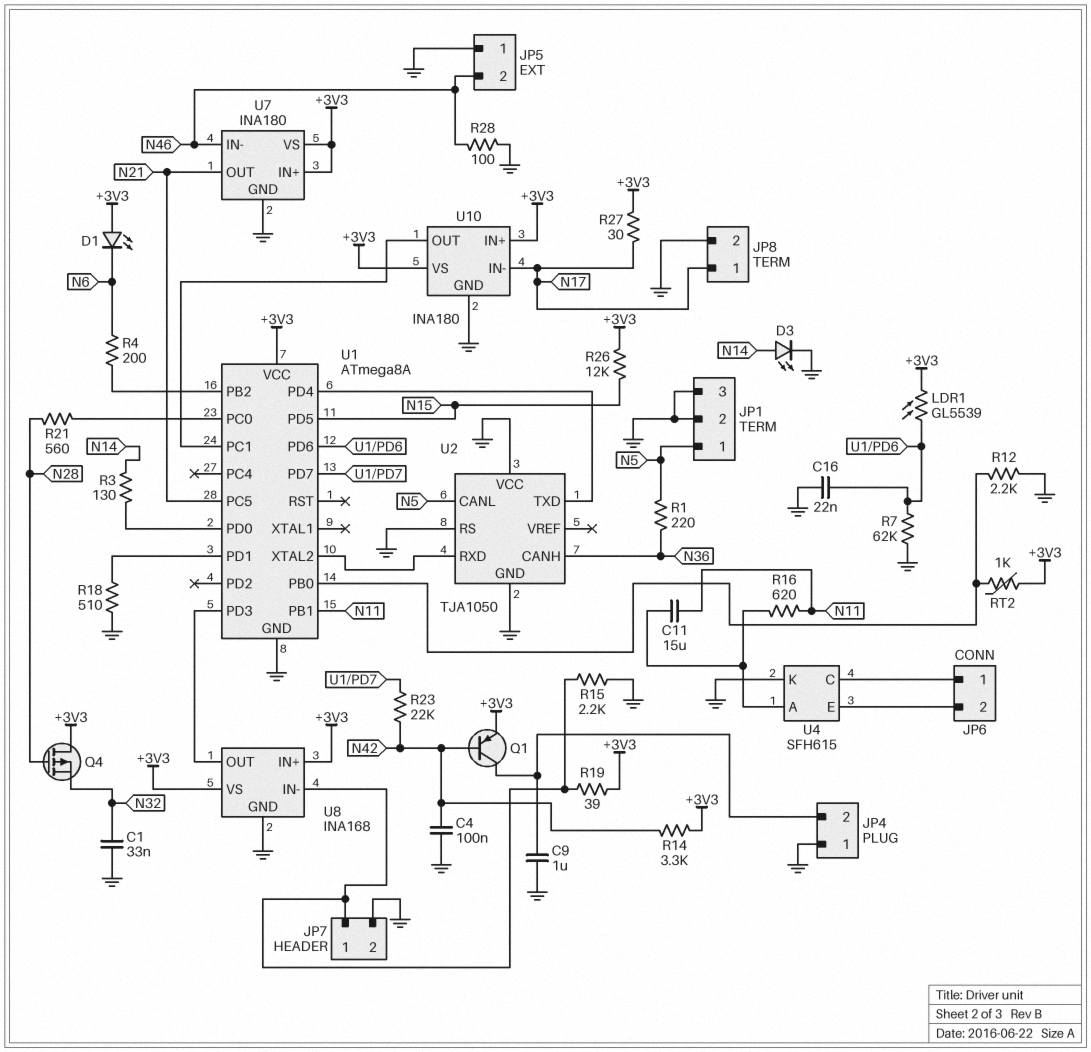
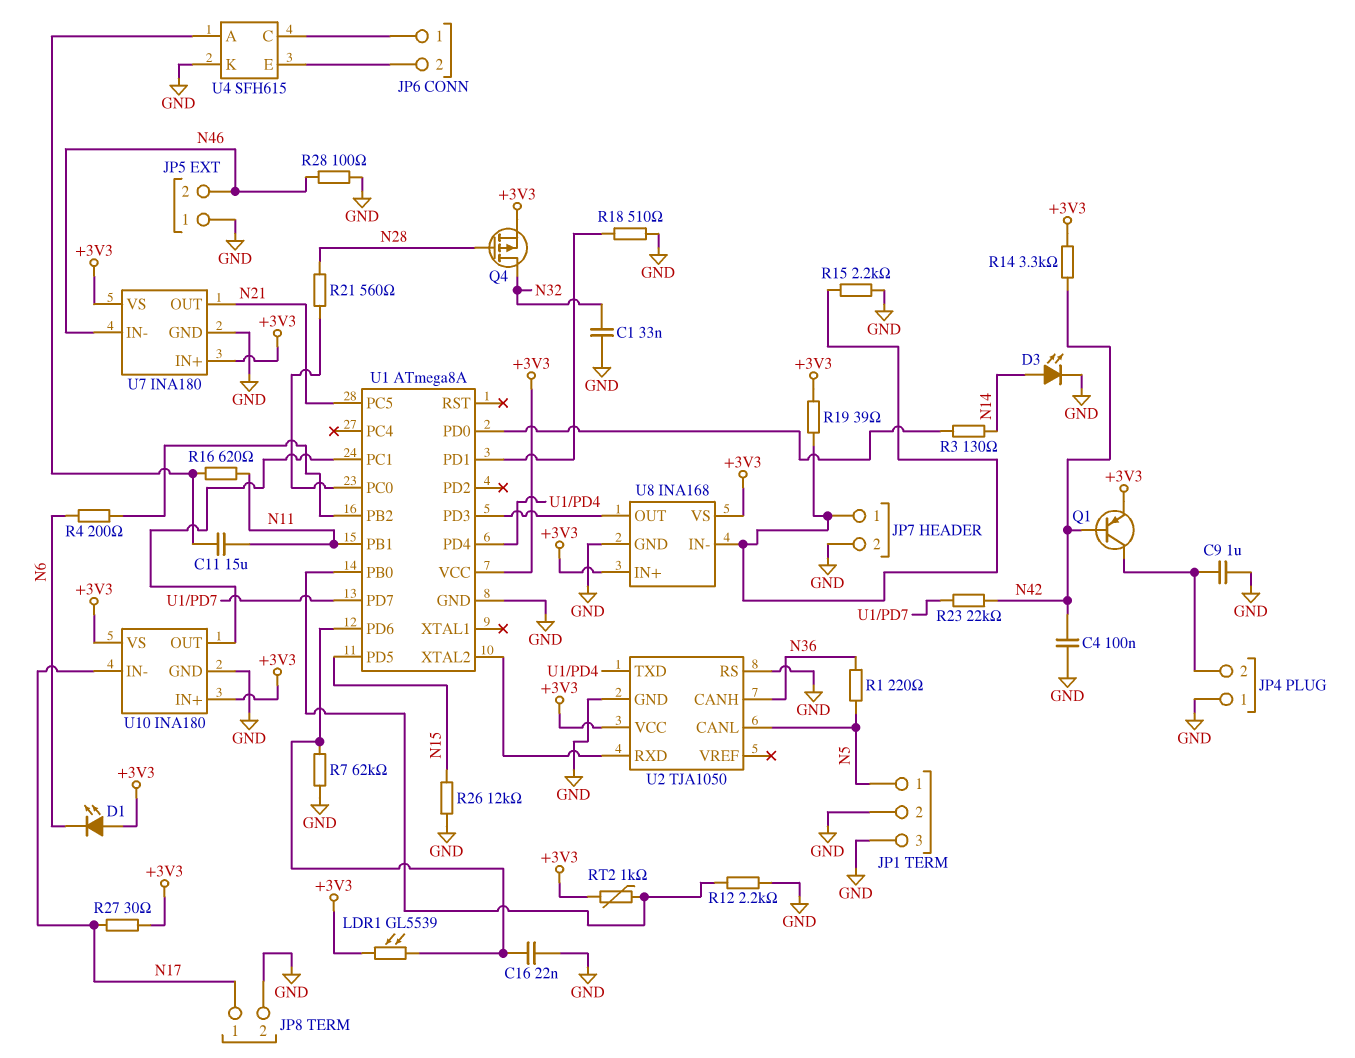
Q4: PMOS (G N28, D +3V3, S N32) -> PMOS (G N28, D N32, S +3V3)
R26: 12k (+3V3, N15) -> 12k (GND, N15)
U2 pin VCC: GND -> +3V3

